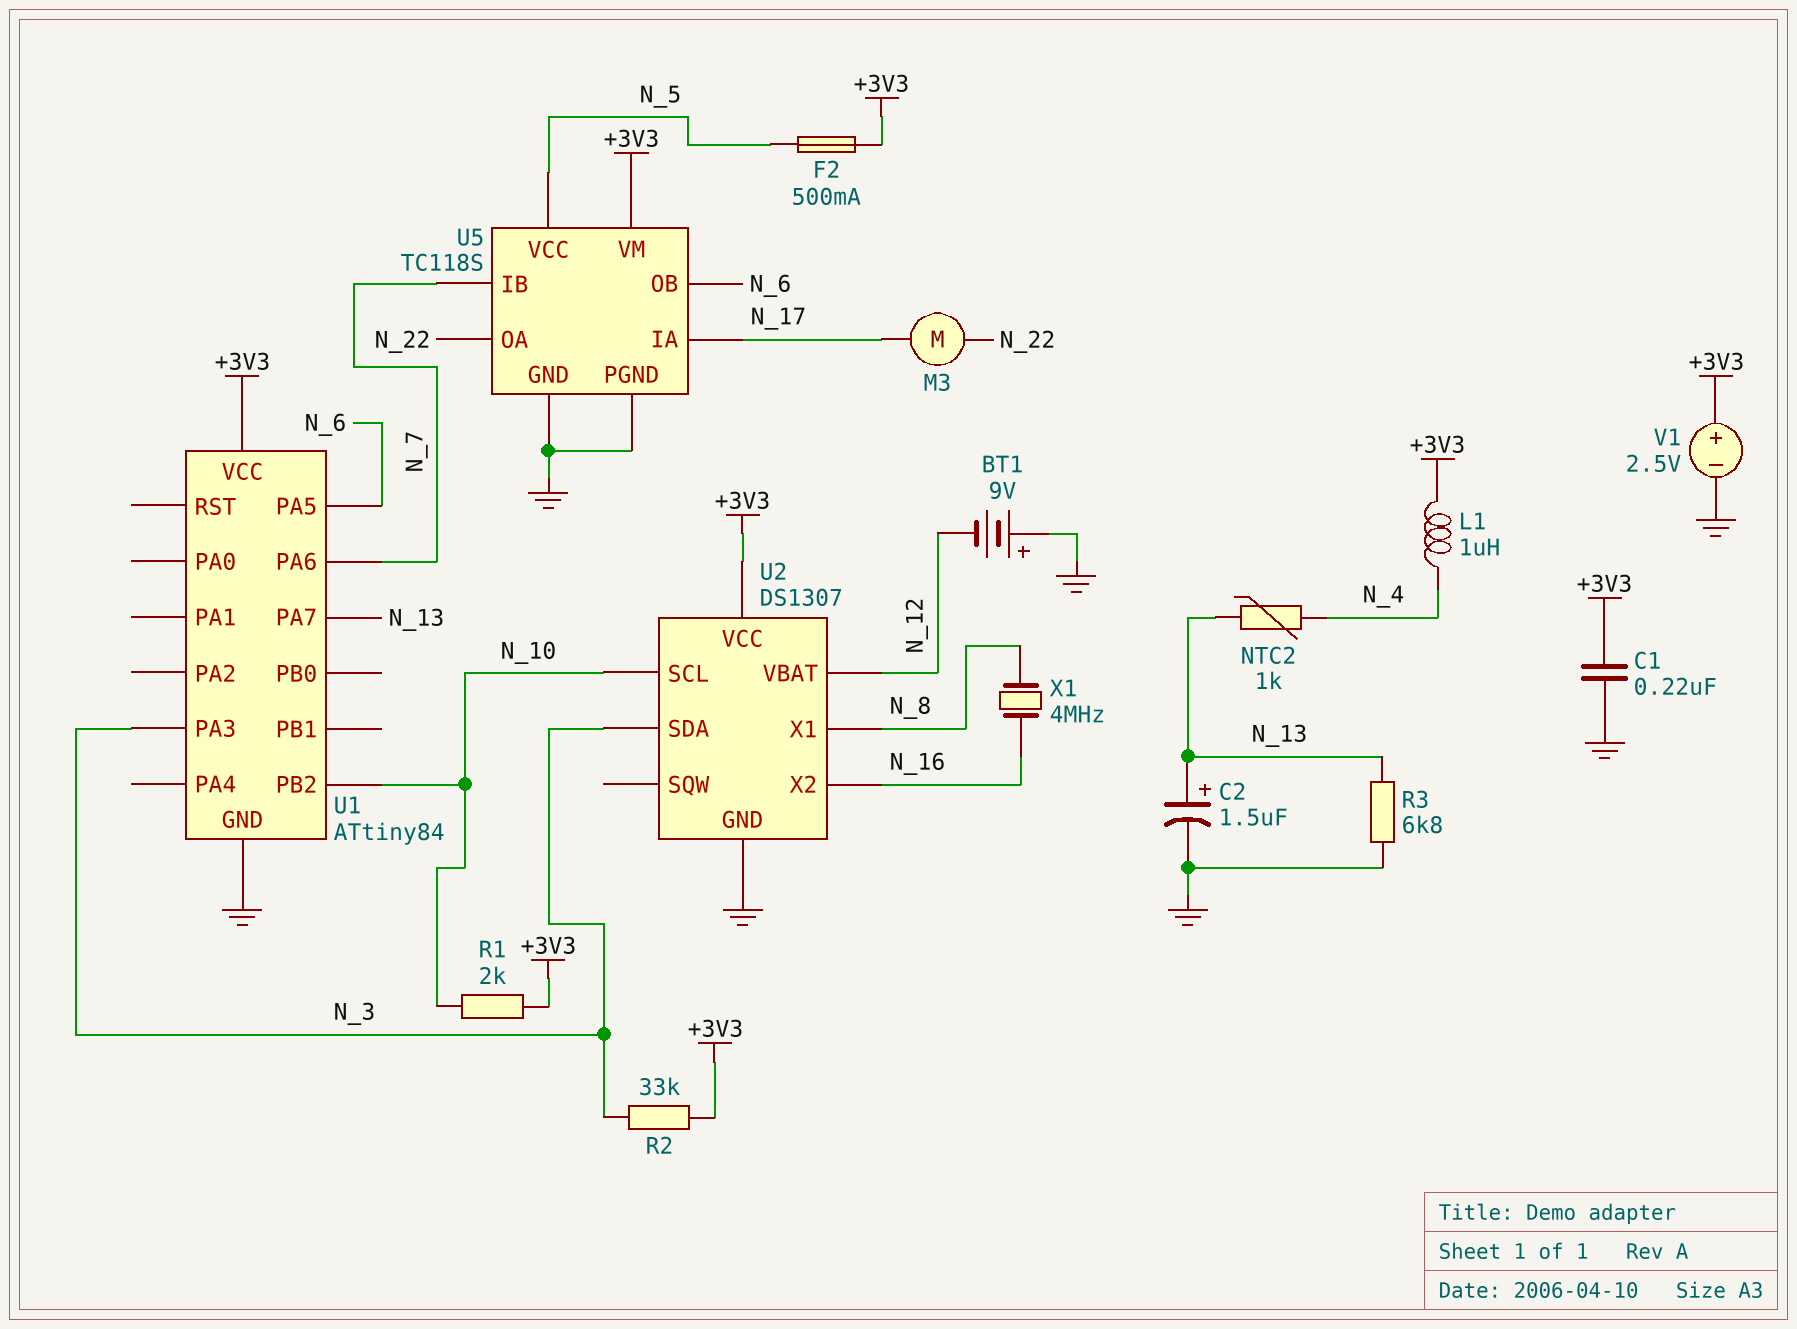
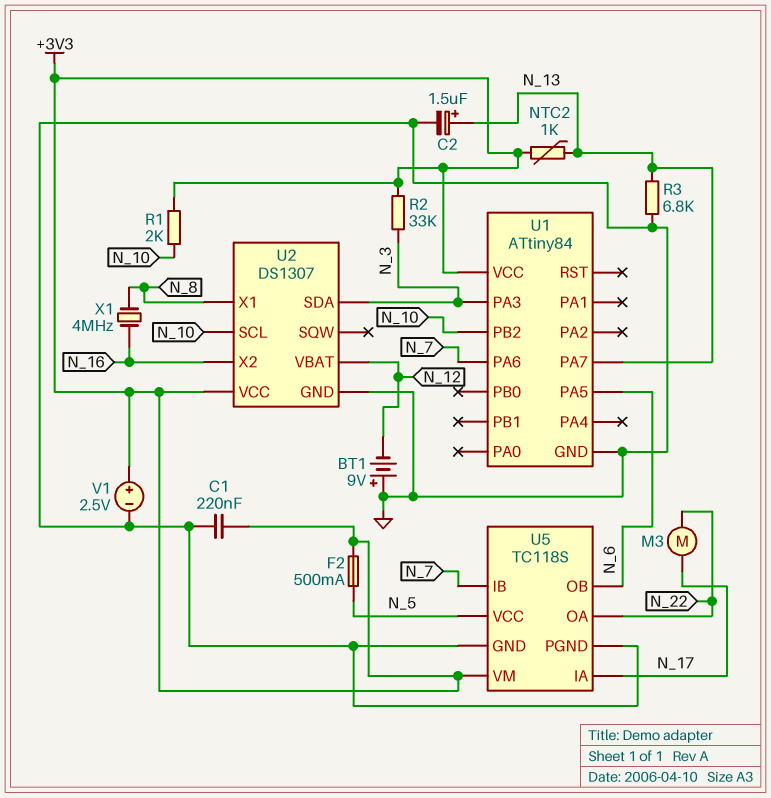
L1: 1uH (+3V3, N_4) -> none
NTC2: 1k (N_4, N_13) -> 1k (+3V3, N_13)

